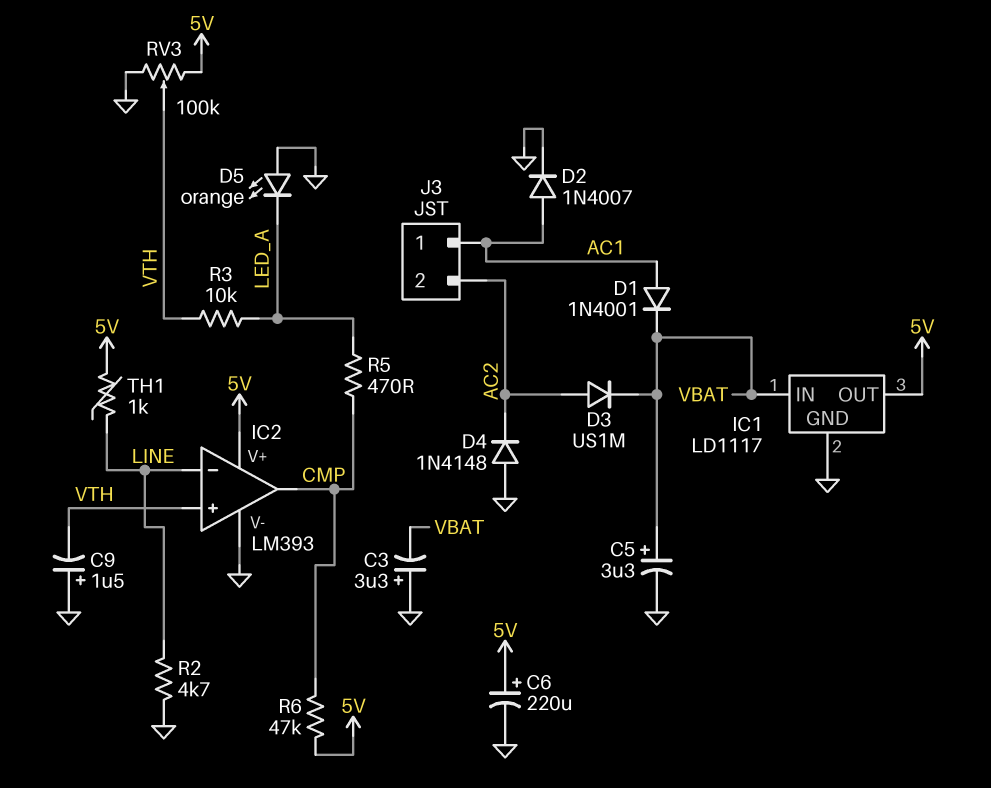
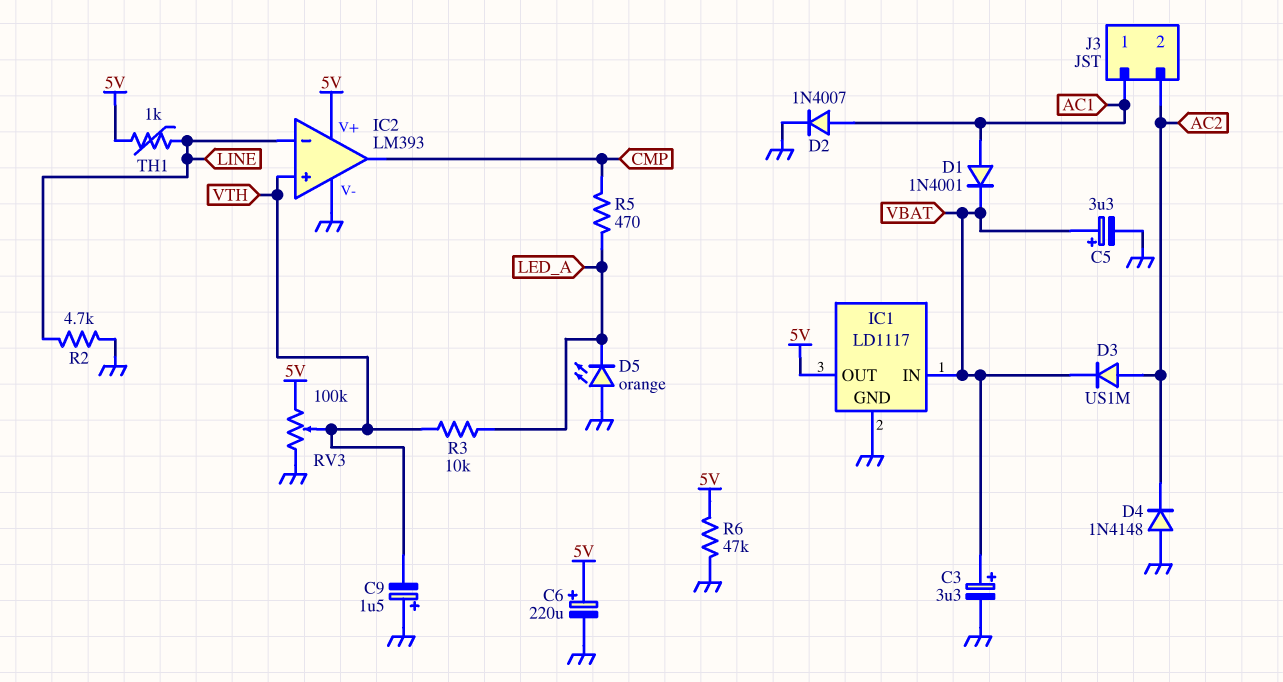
C3: 3.3uF (plus GND, minus VBAT) -> 3.3uF (plus VBAT, minus GND)
R6: 47k (5V, CMP) -> 47k (5V, GND)

